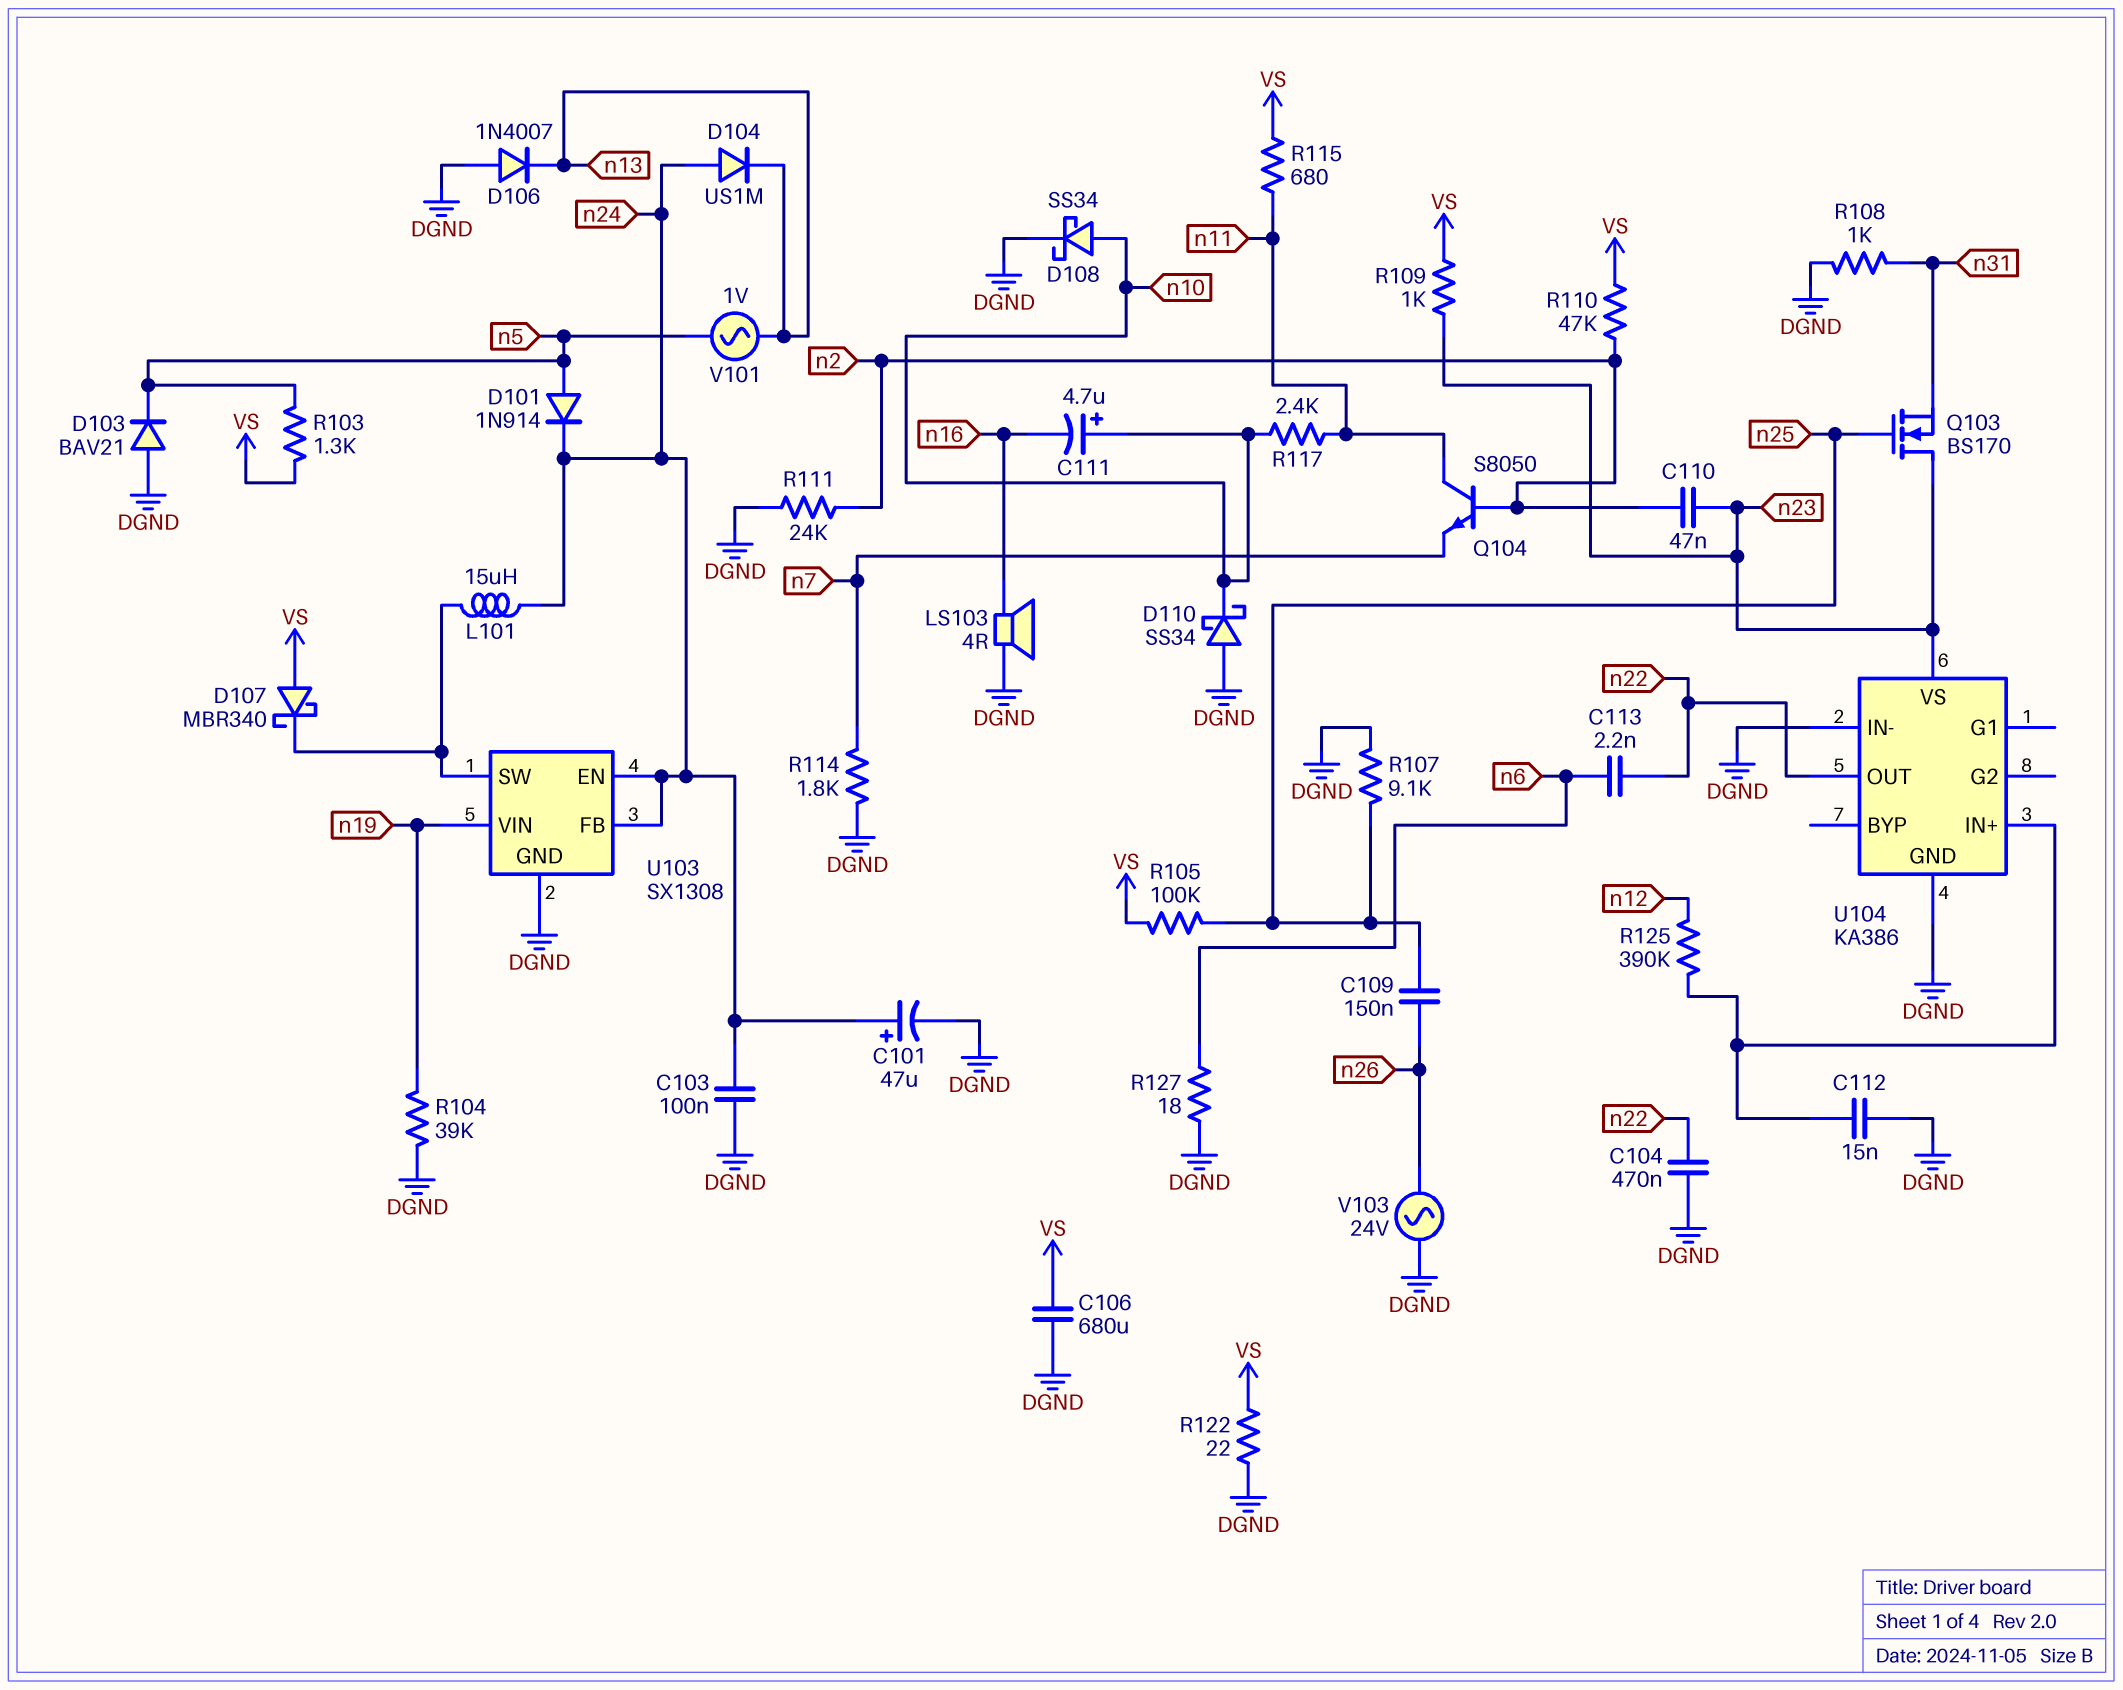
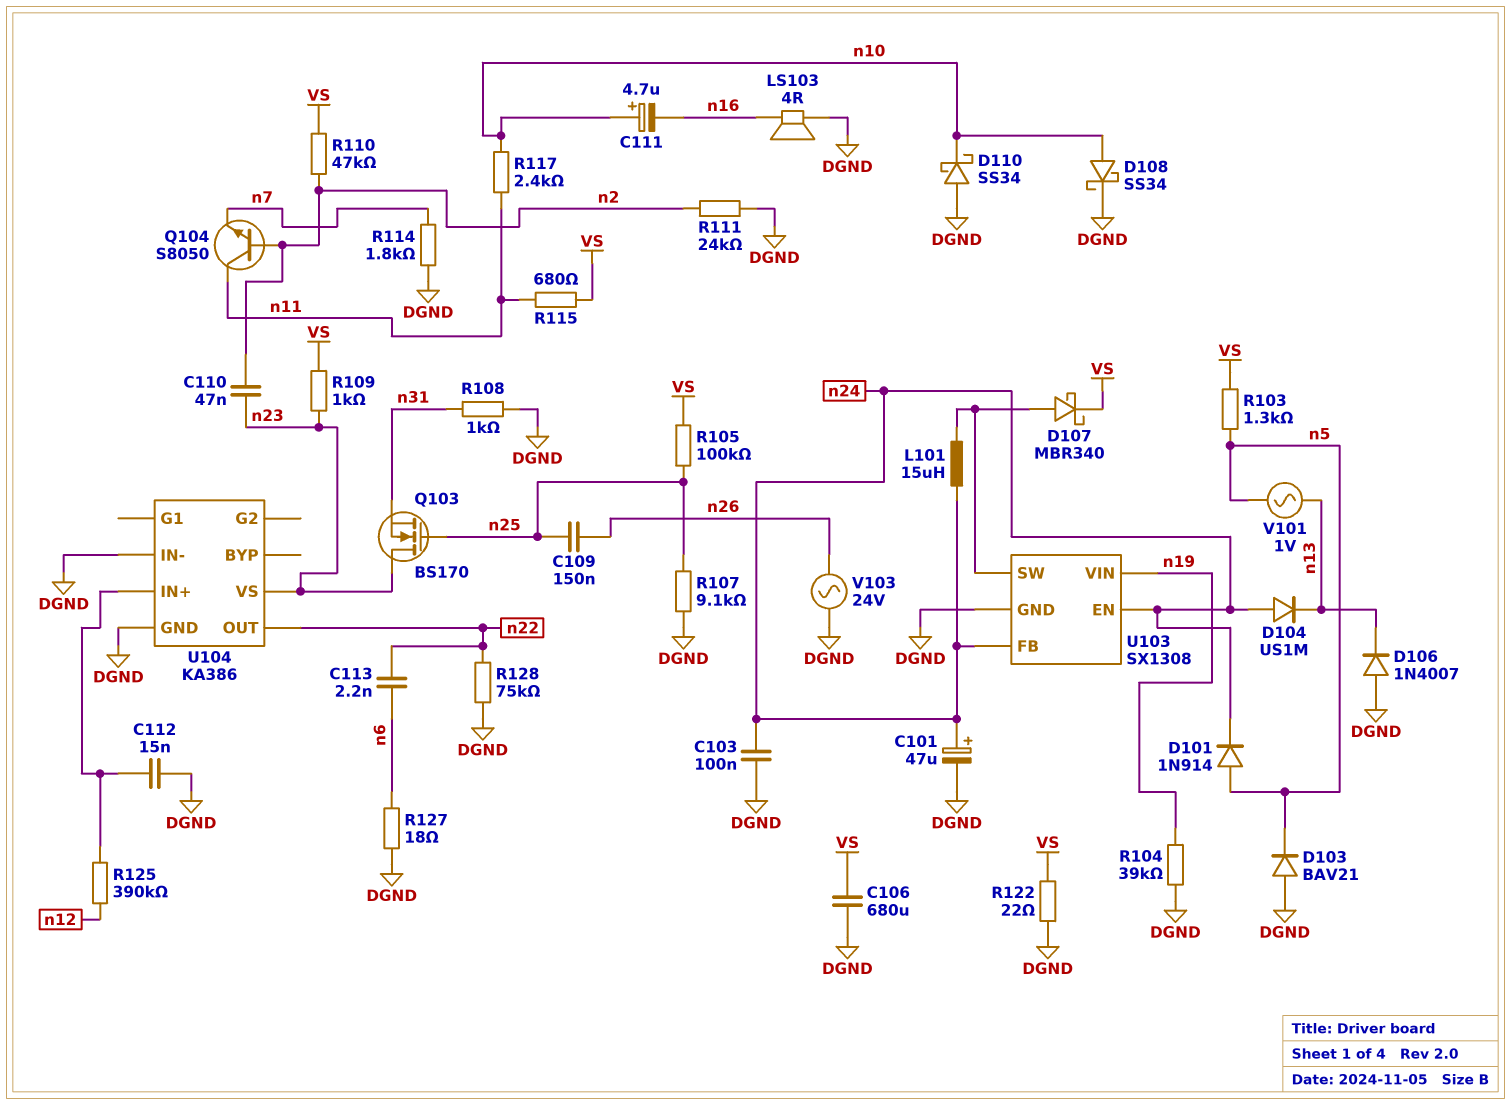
C104: 470nF (DGND, n22) -> none
D107: schottky MBR340 (A VS, K U103/SW) -> schottky MBR340 (A U103/SW, K VS)
R128: none -> 75k (DGND, n22)

